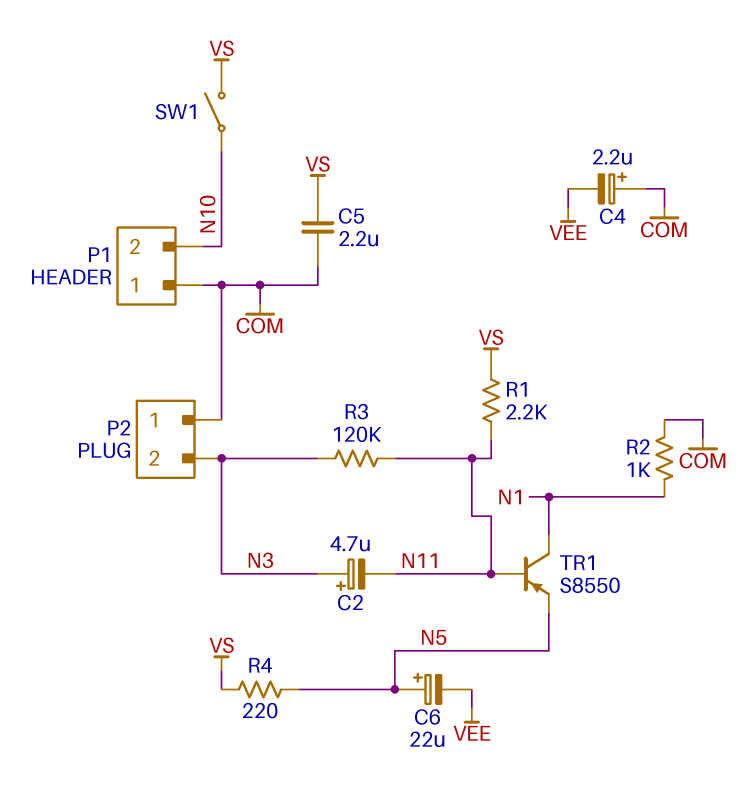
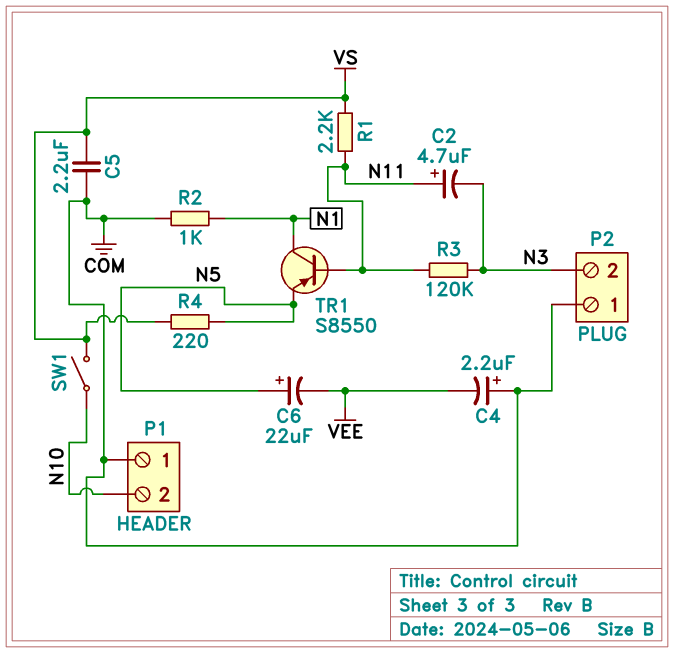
C2: 4.7uF (plus N3, minus N11) -> 4.7uF (plus N11, minus N3)

